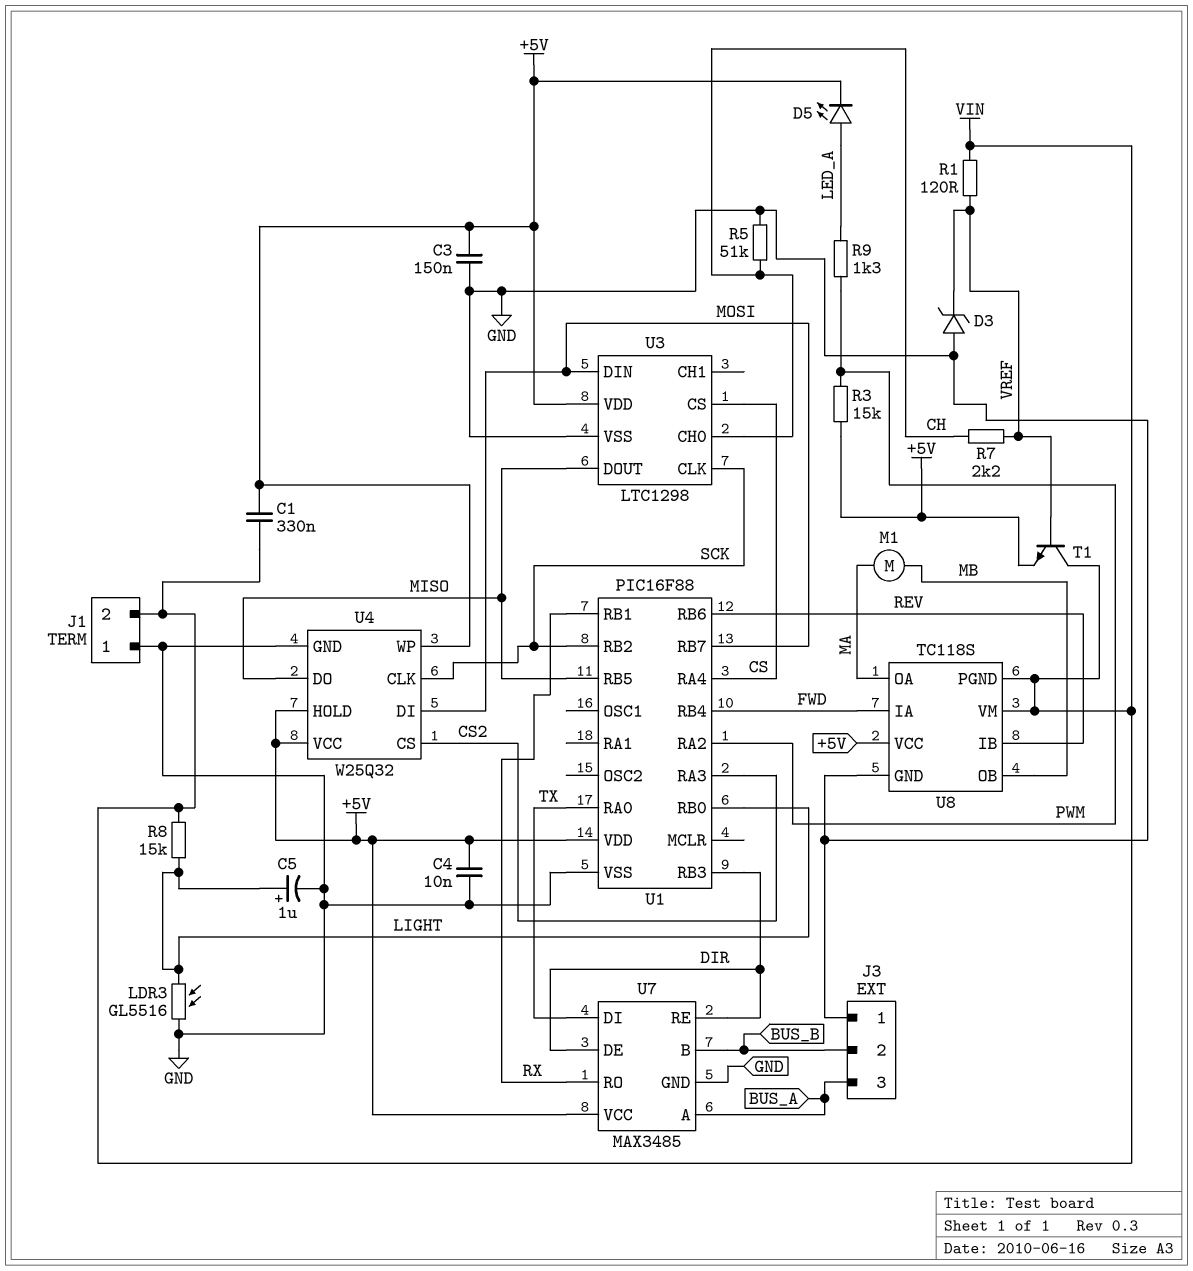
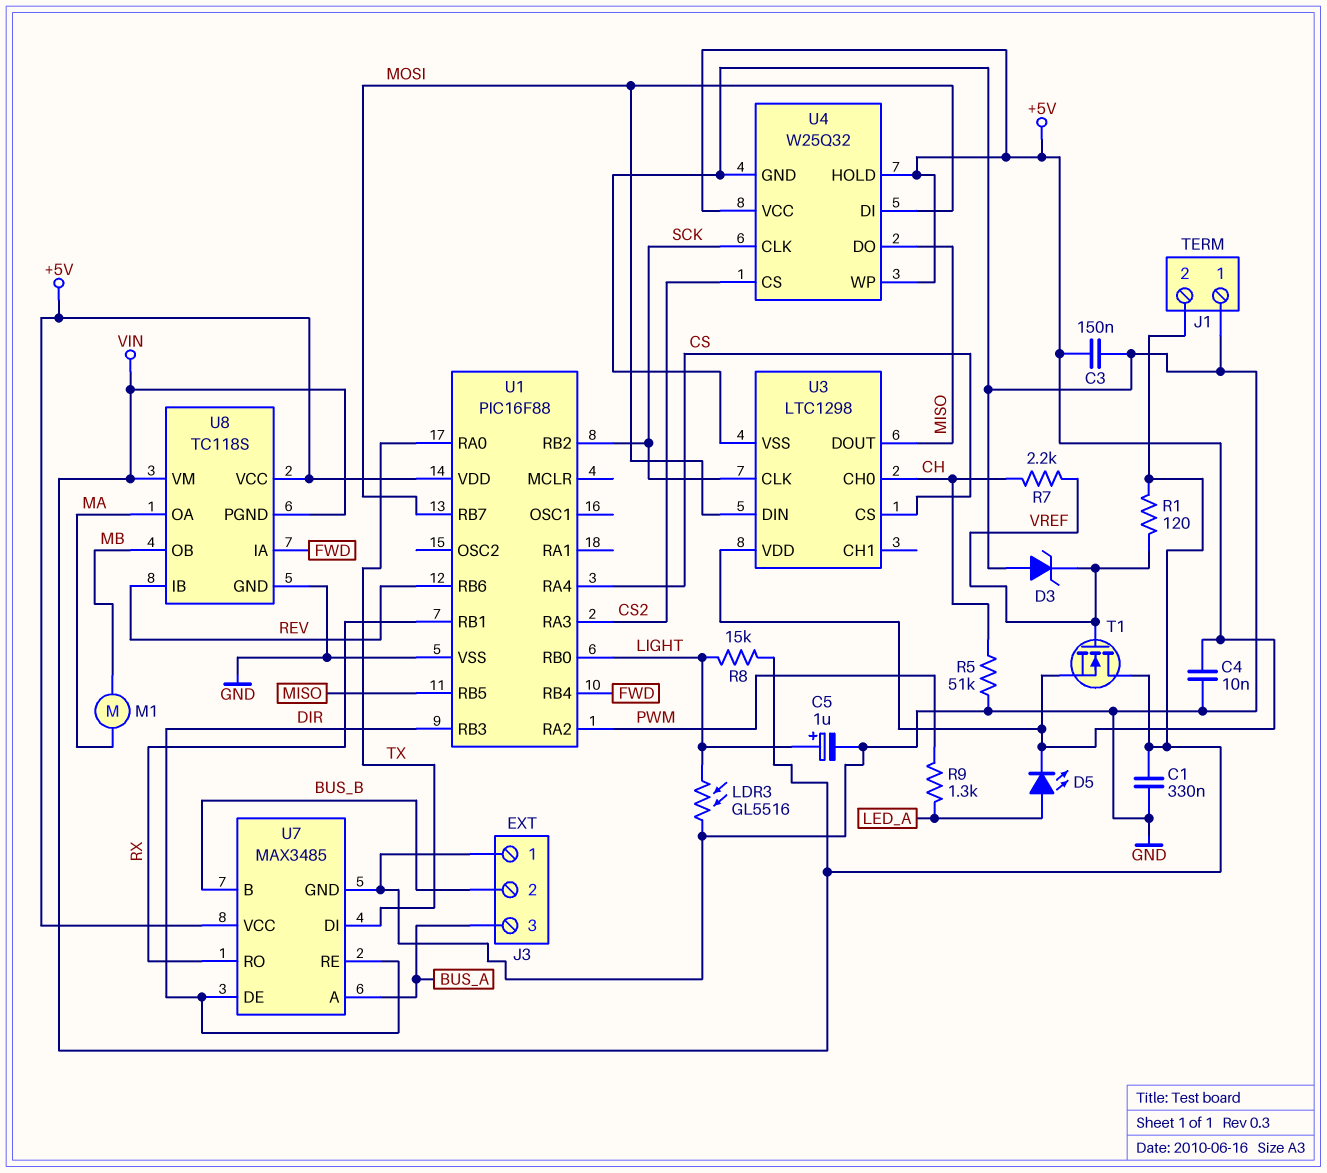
C1: 330nF (+5V, VIN) -> 330nF (GND, VIN)
R3: 15k (+5V, PWM) -> none
T1: NPN (B VREF, C VIN, E +5V) -> NMOS (G VREF, D VIN, S +5V)

